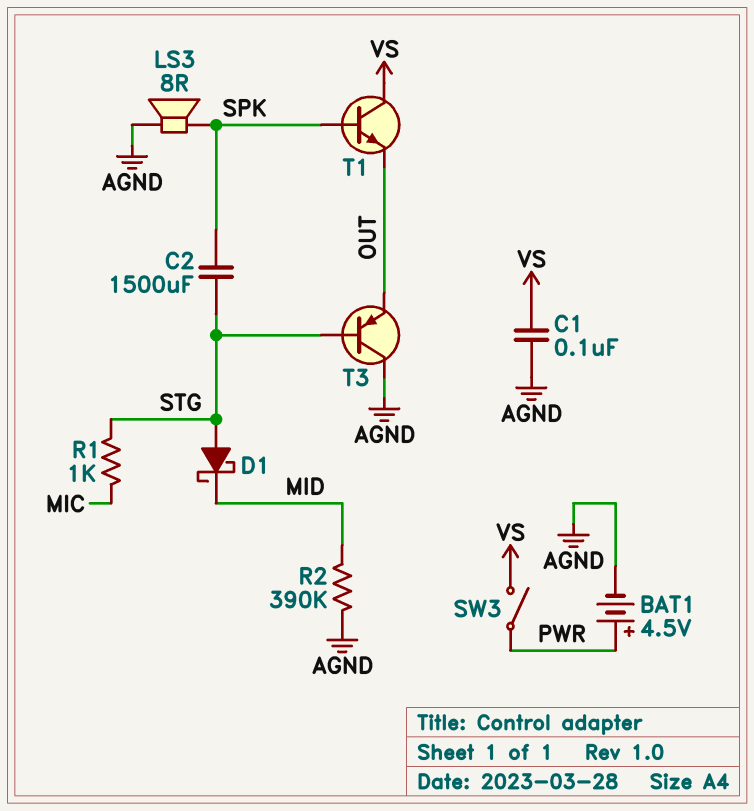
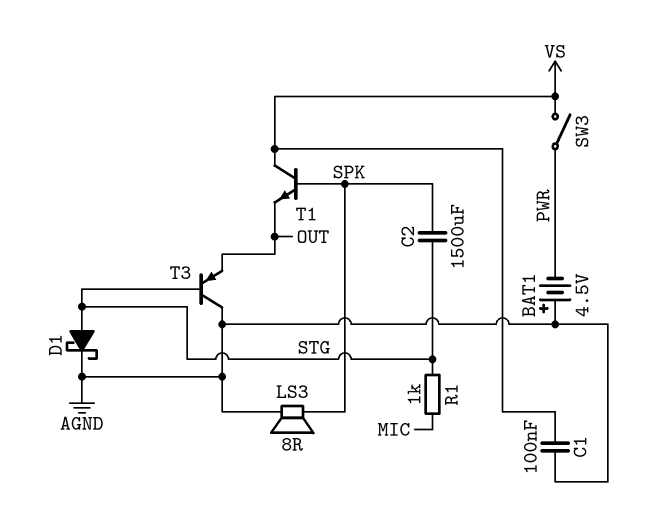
BAT1: 4.5V (plus PWR, minus AGND) -> 4.5V (plus AGND, minus PWR)
D1: schottky (A STG, K MID) -> schottky (A STG, K AGND)
R2: 390k (AGND, MID) -> none

